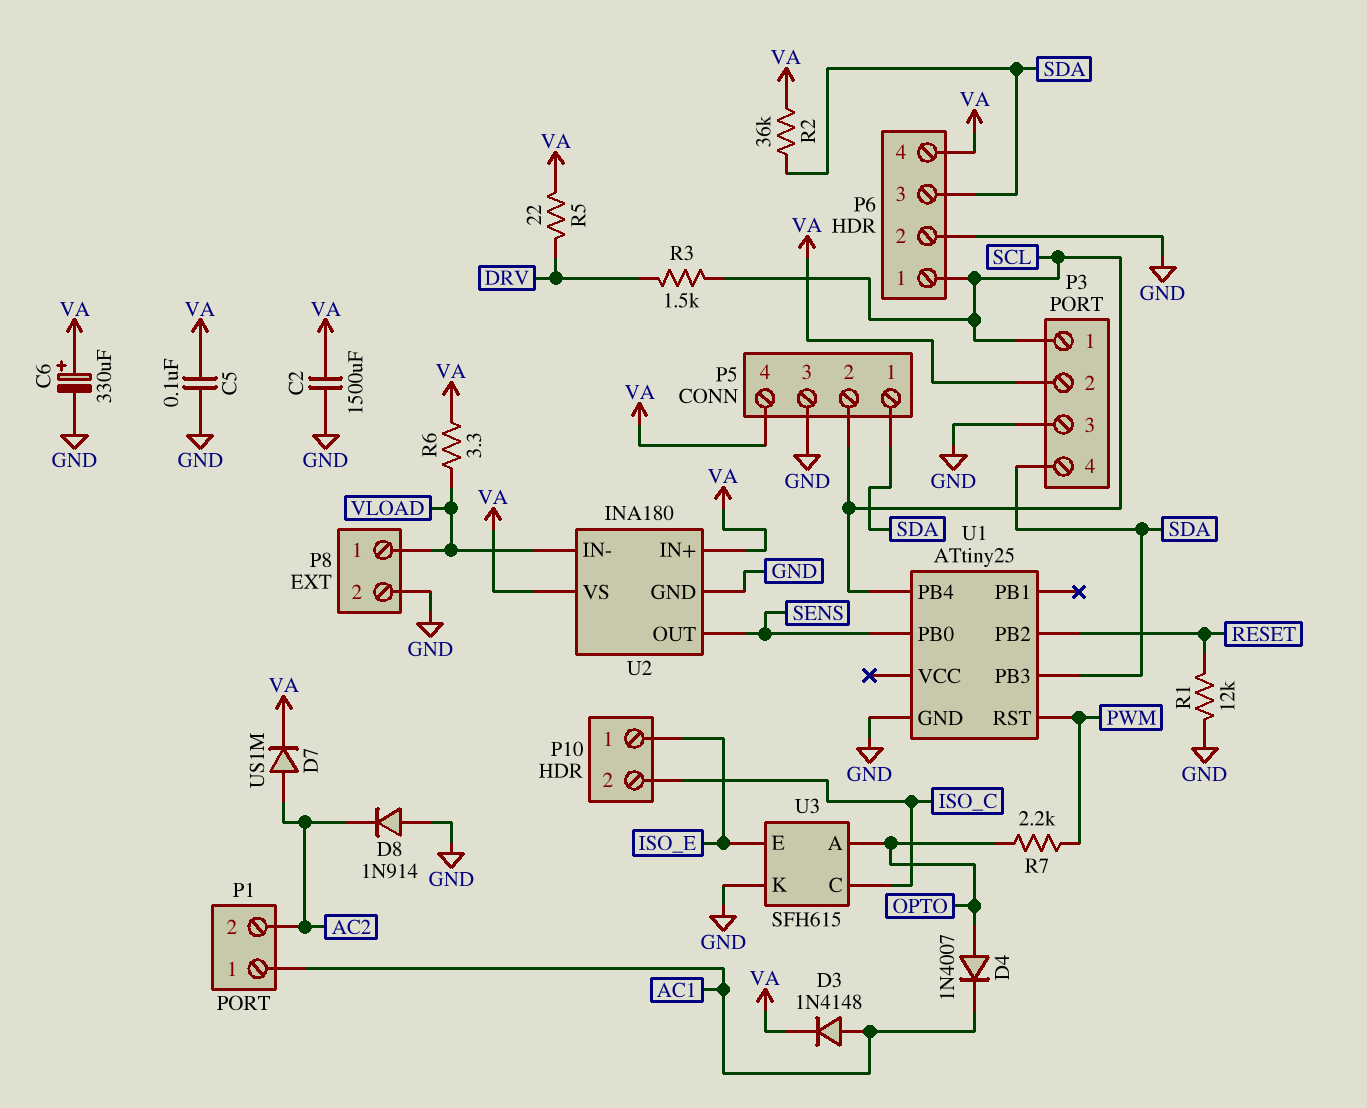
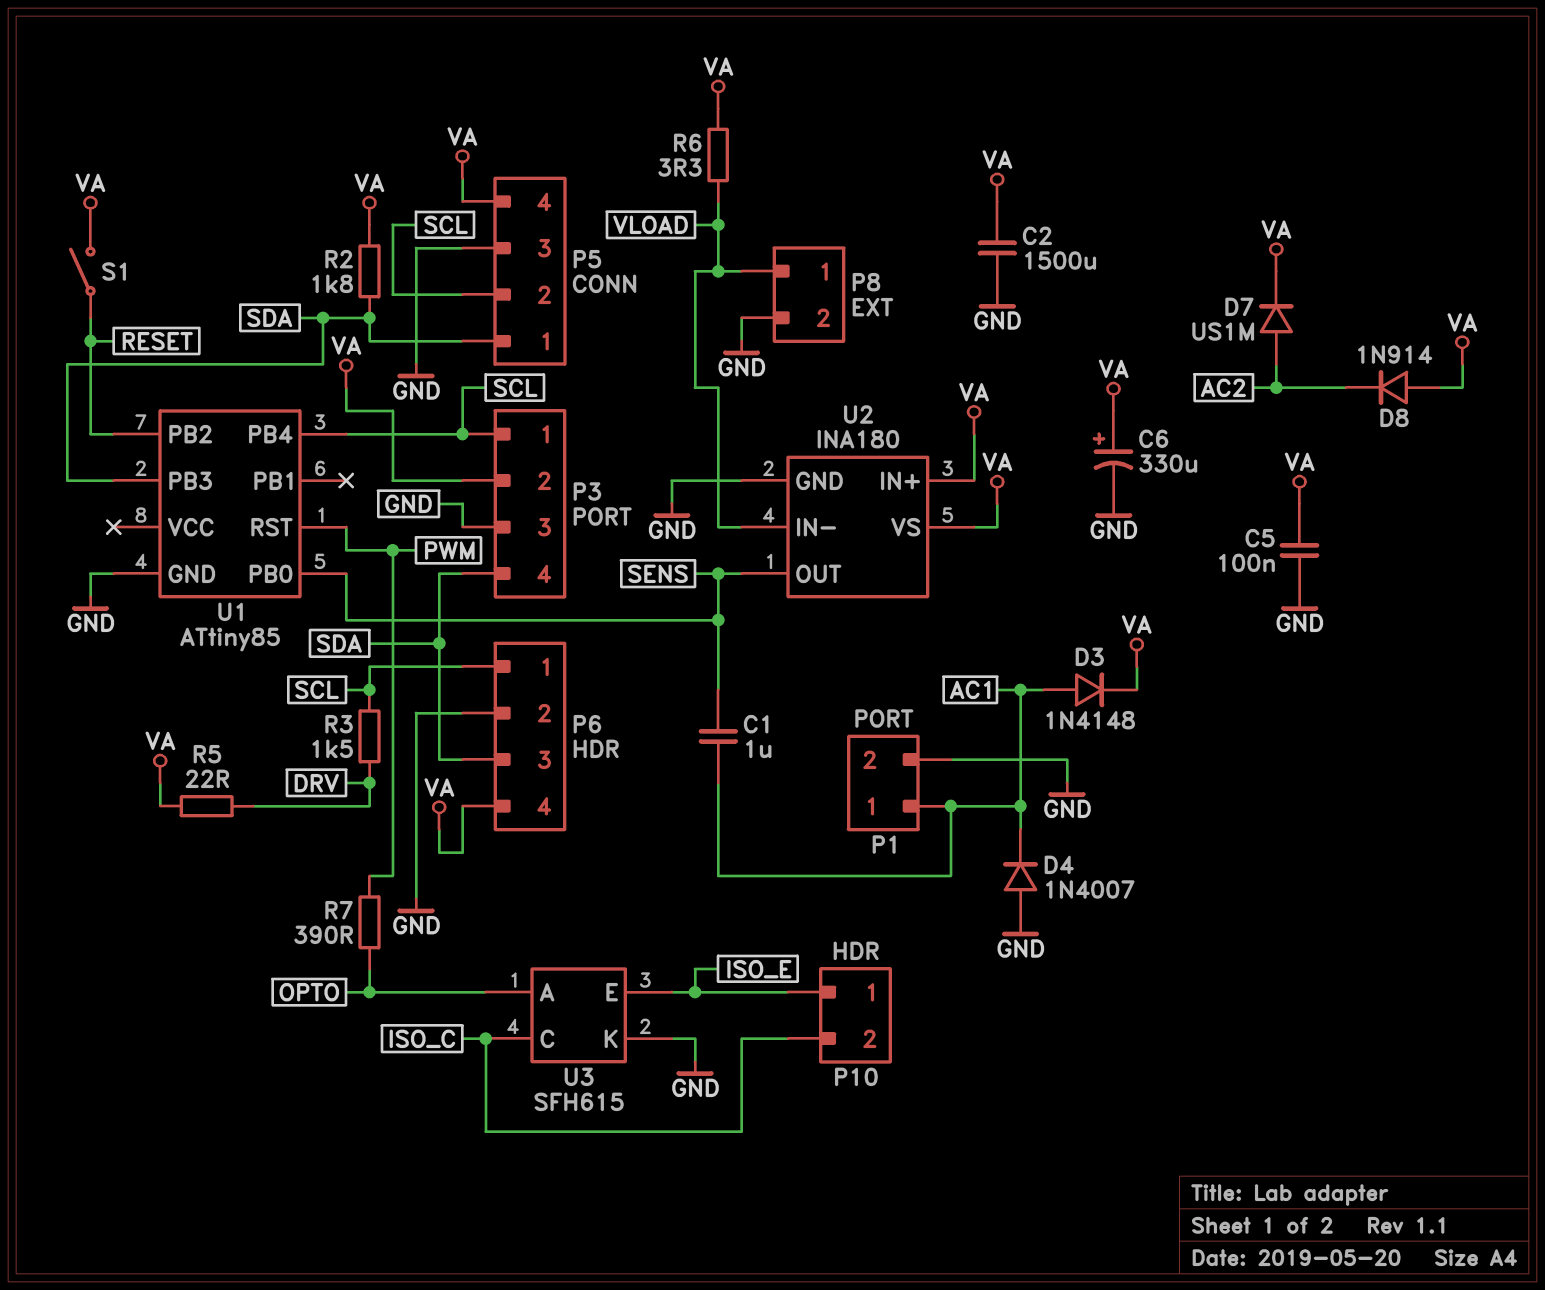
C1: none -> 1uF (AC1, SENS)
D4: diode 1N4007 (A OPTO, K AC1) -> diode 1N4007 (A GND, K AC1)
D8: diode 1N914 (A GND, K AC2) -> diode 1N914 (A VA, K AC2)
P1 pin 2: AC2 -> GND
R1: 12k (GND, RESET) -> none
R2: 36k (SDA, VA) -> 1.8k (SDA, VA)
R7: 2.2k (OPTO, PWM) -> 390 (OPTO, PWM)
S1: none -> switch (RESET, VA)
U1: ATtiny25 -> ATtiny85

